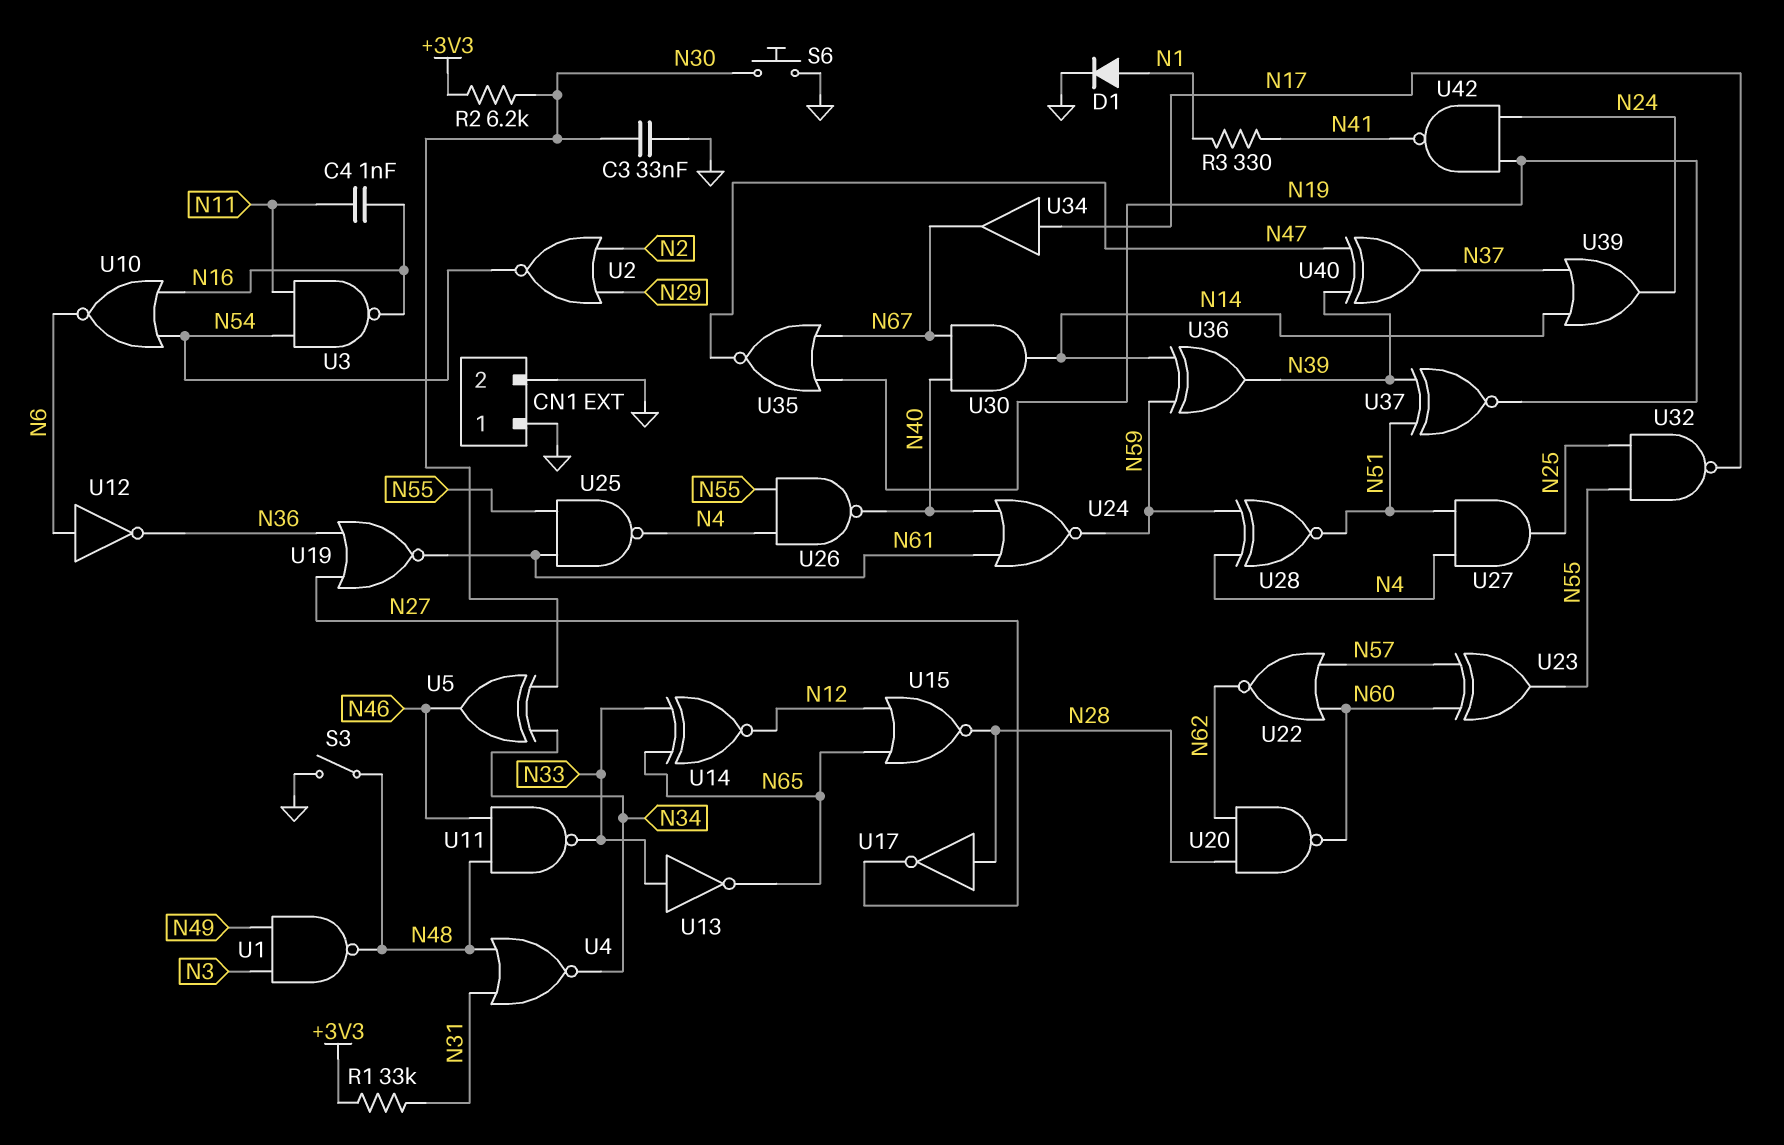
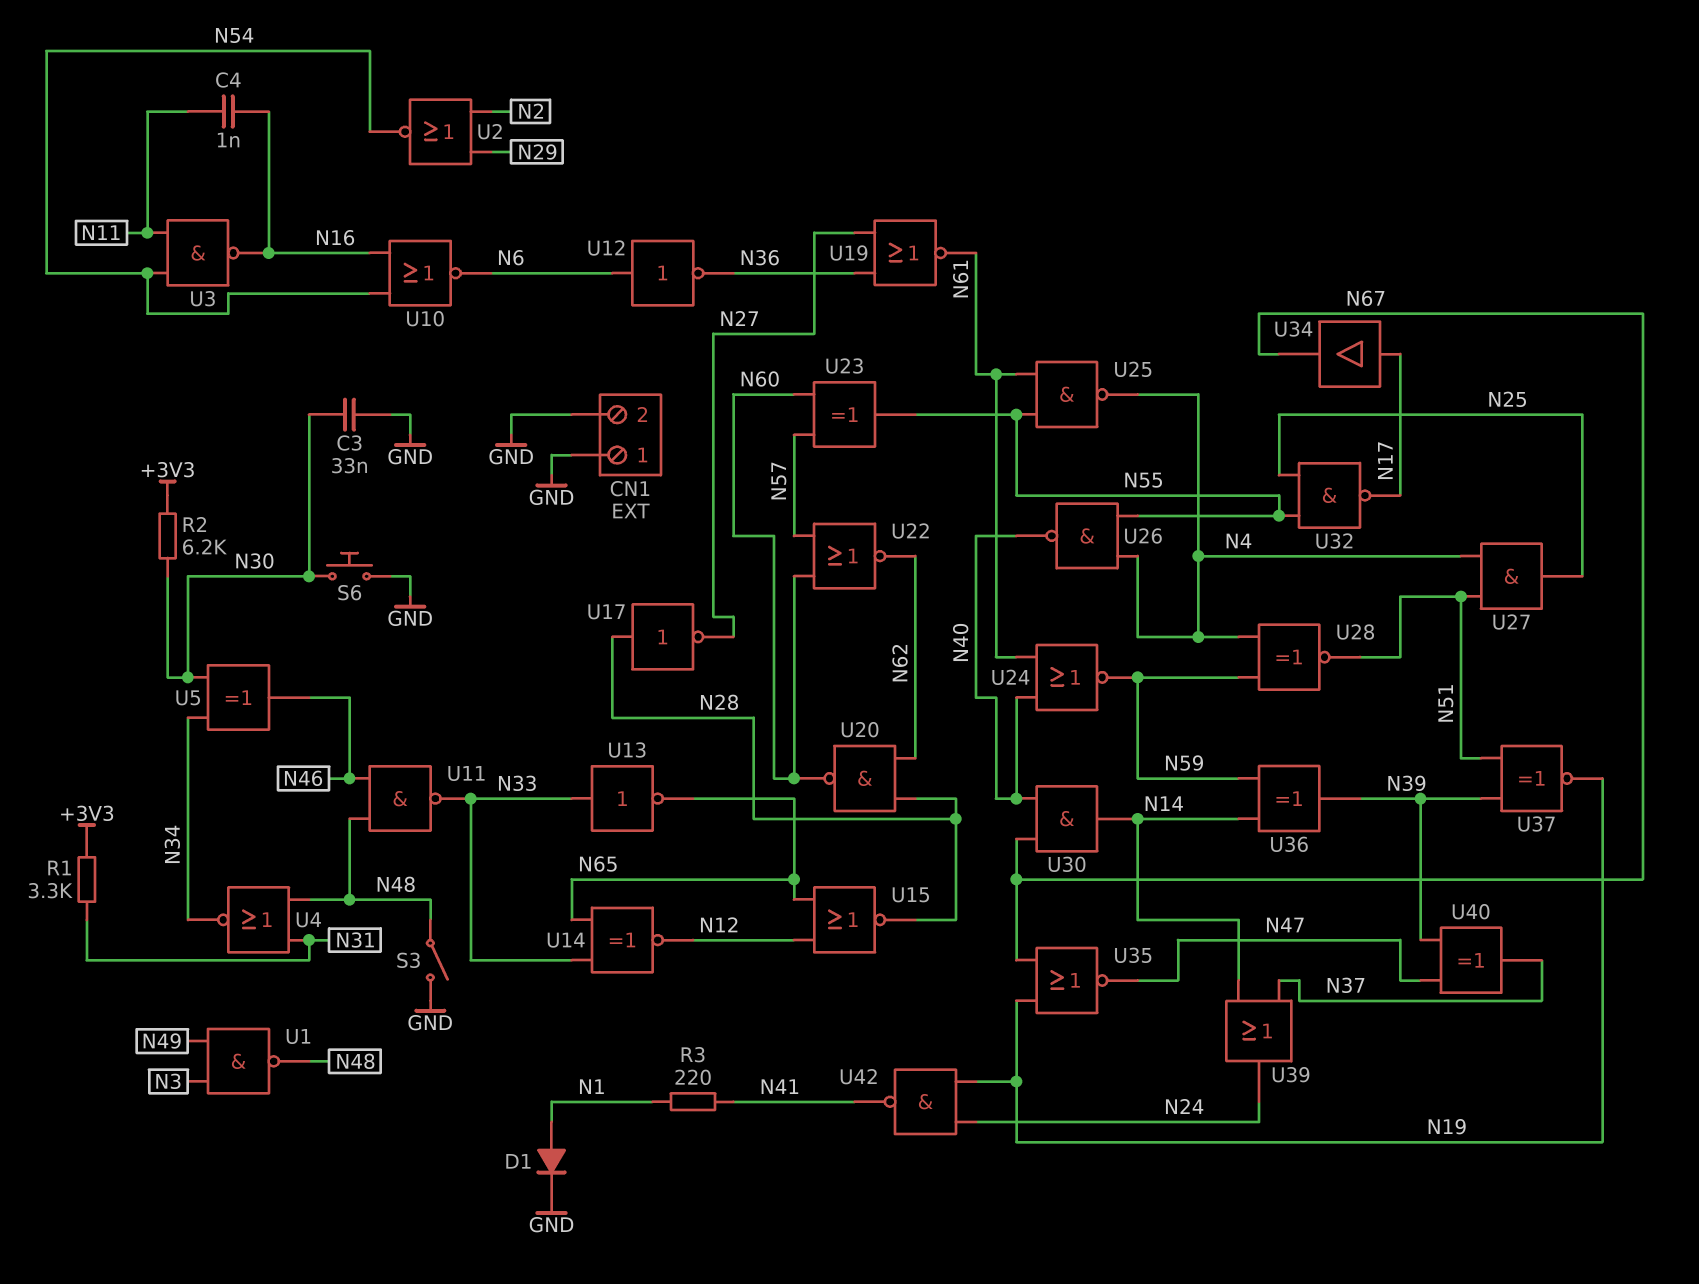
R1: 33k (+3V3, N31) -> 3.3k (+3V3, N31)
R3: 330 (N1, N41) -> 220 (N1, N41)

